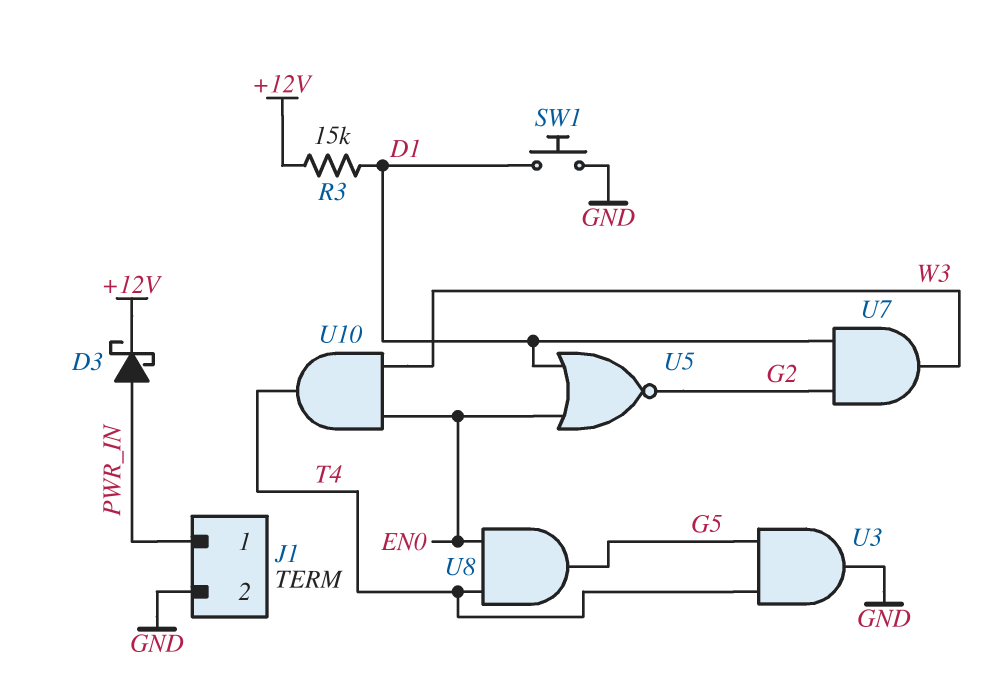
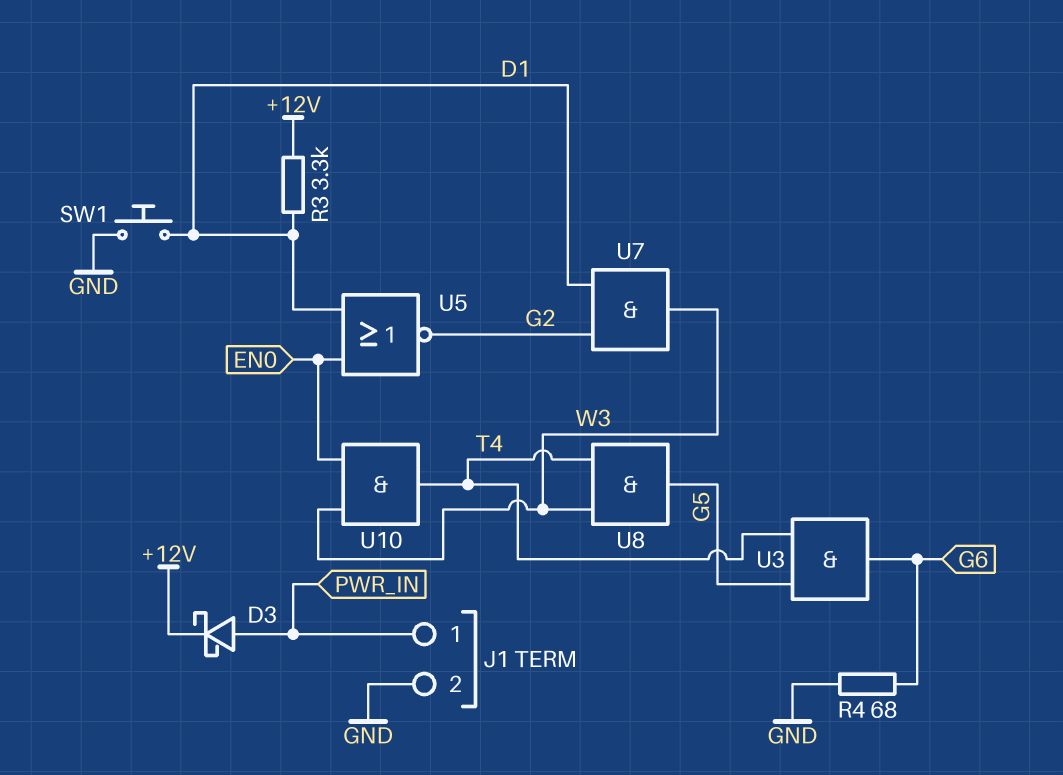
R3: 15k (+12V, D1) -> 3.3k (+12V, D1)
R4: none -> 68 (G6, GND)
U3: AND (in G5, in T4, out GND) -> AND (in G5, in T4, out G6)
U8: AND (in EN0, in T4, out G5) -> AND (in T4, in W3, out G5)

